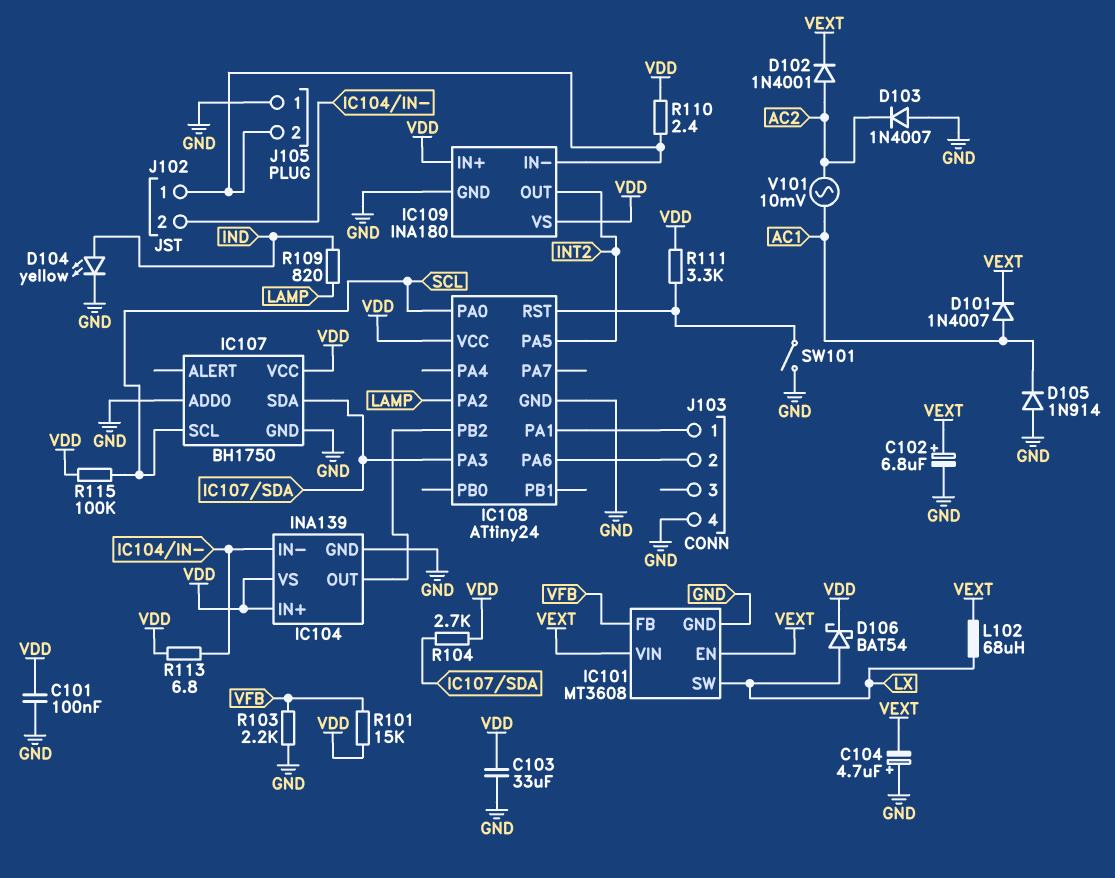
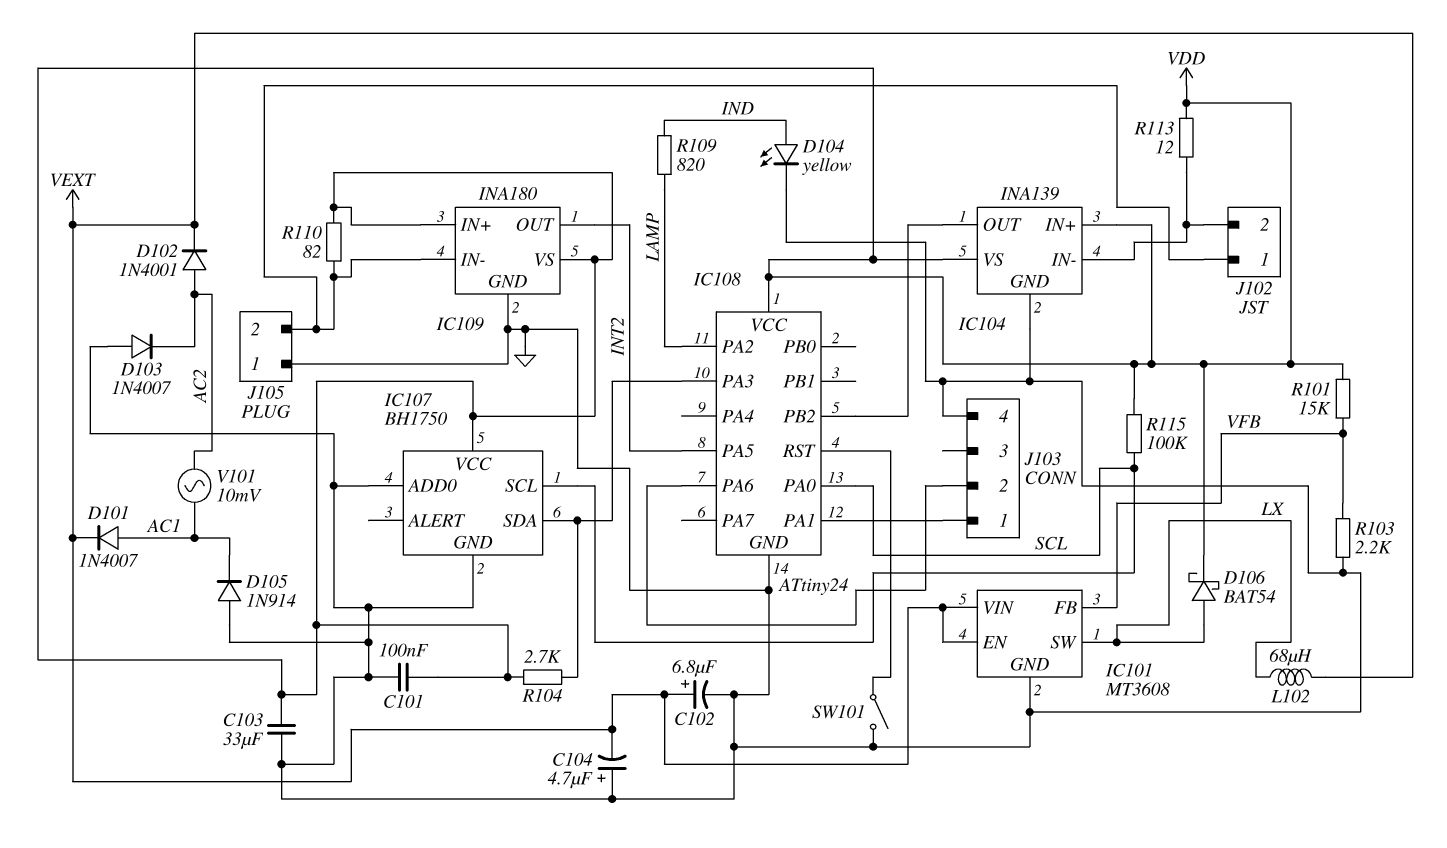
R110: 2.4 (IC109/IN-, VDD) -> 82 (IC109/IN-, VDD)
R111: 3.3k (IC108/RST, VDD) -> none
R113: 6.8 (IC104/IN-, VDD) -> 12 (IC104/IN-, VDD)

